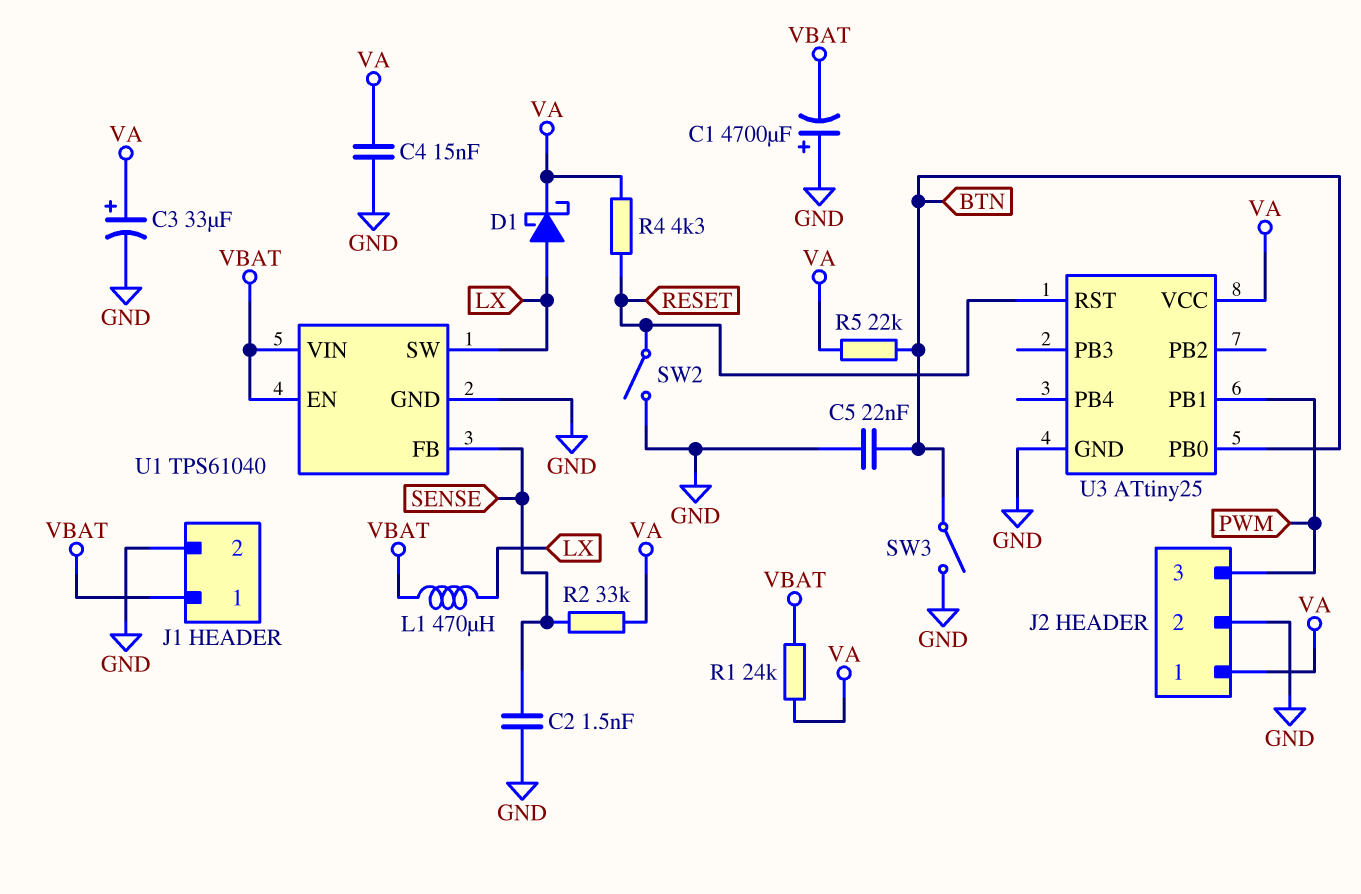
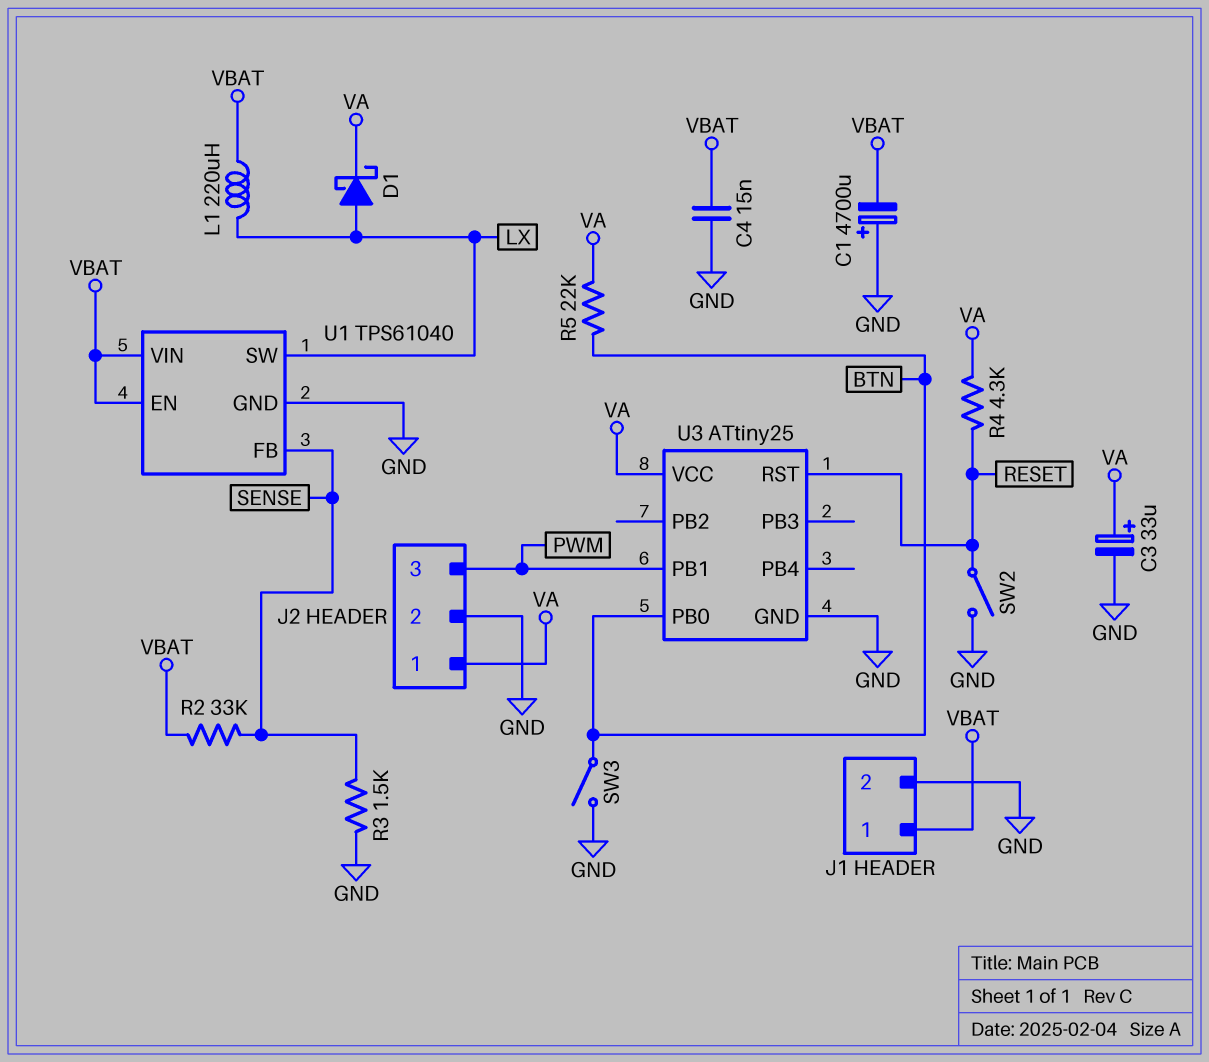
C2: 1.5nF (GND, SENSE) -> none
C4: 15nF (GND, VA) -> 15nF (GND, VBAT)
C5: 22nF (BTN, GND) -> none
L1: 470uH (LX, VBAT) -> 220uH (LX, VBAT)
R1: 24k (VA, VBAT) -> none
R2: 33k (SENSE, VA) -> 33k (SENSE, VBAT)
R3: none -> 1.5k (GND, SENSE)

